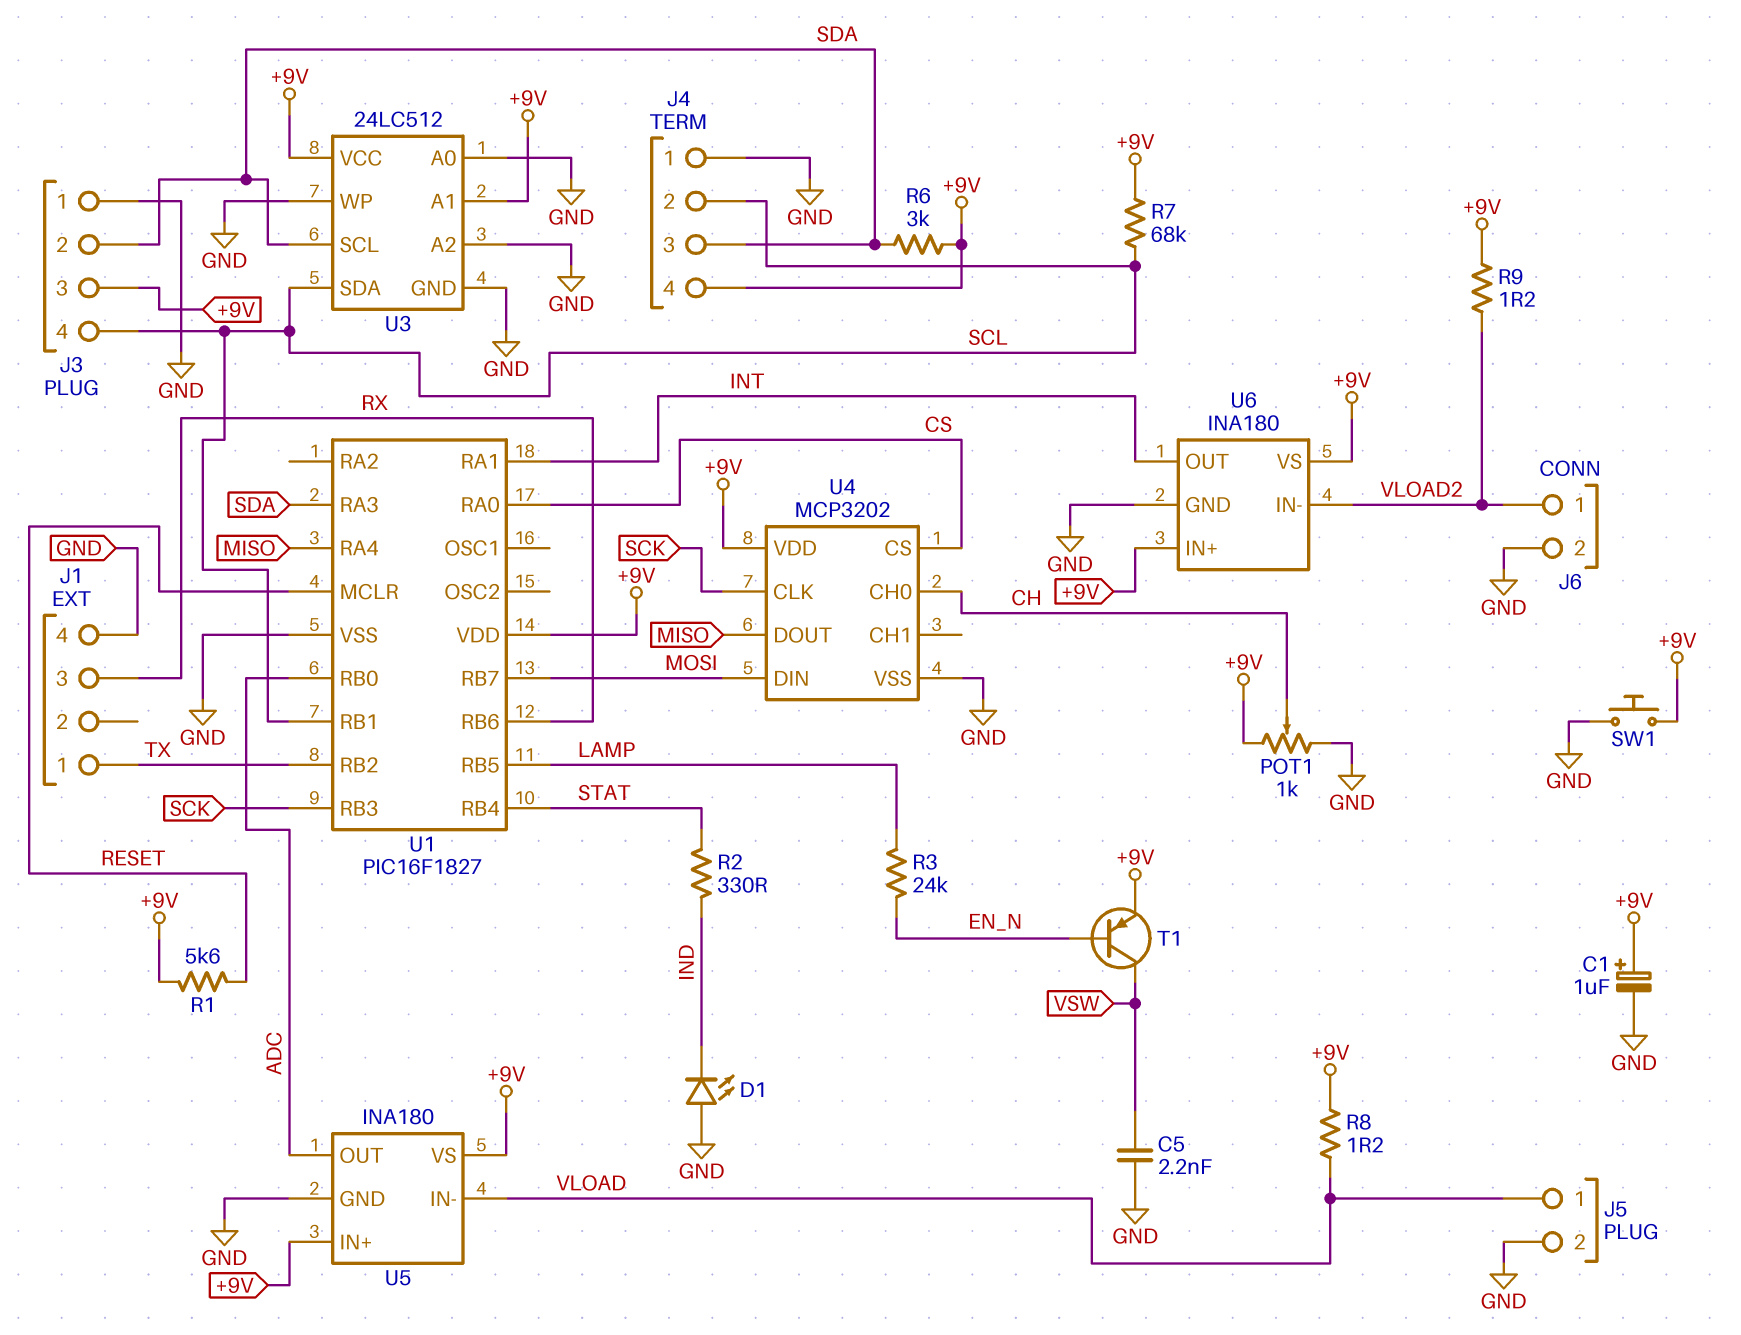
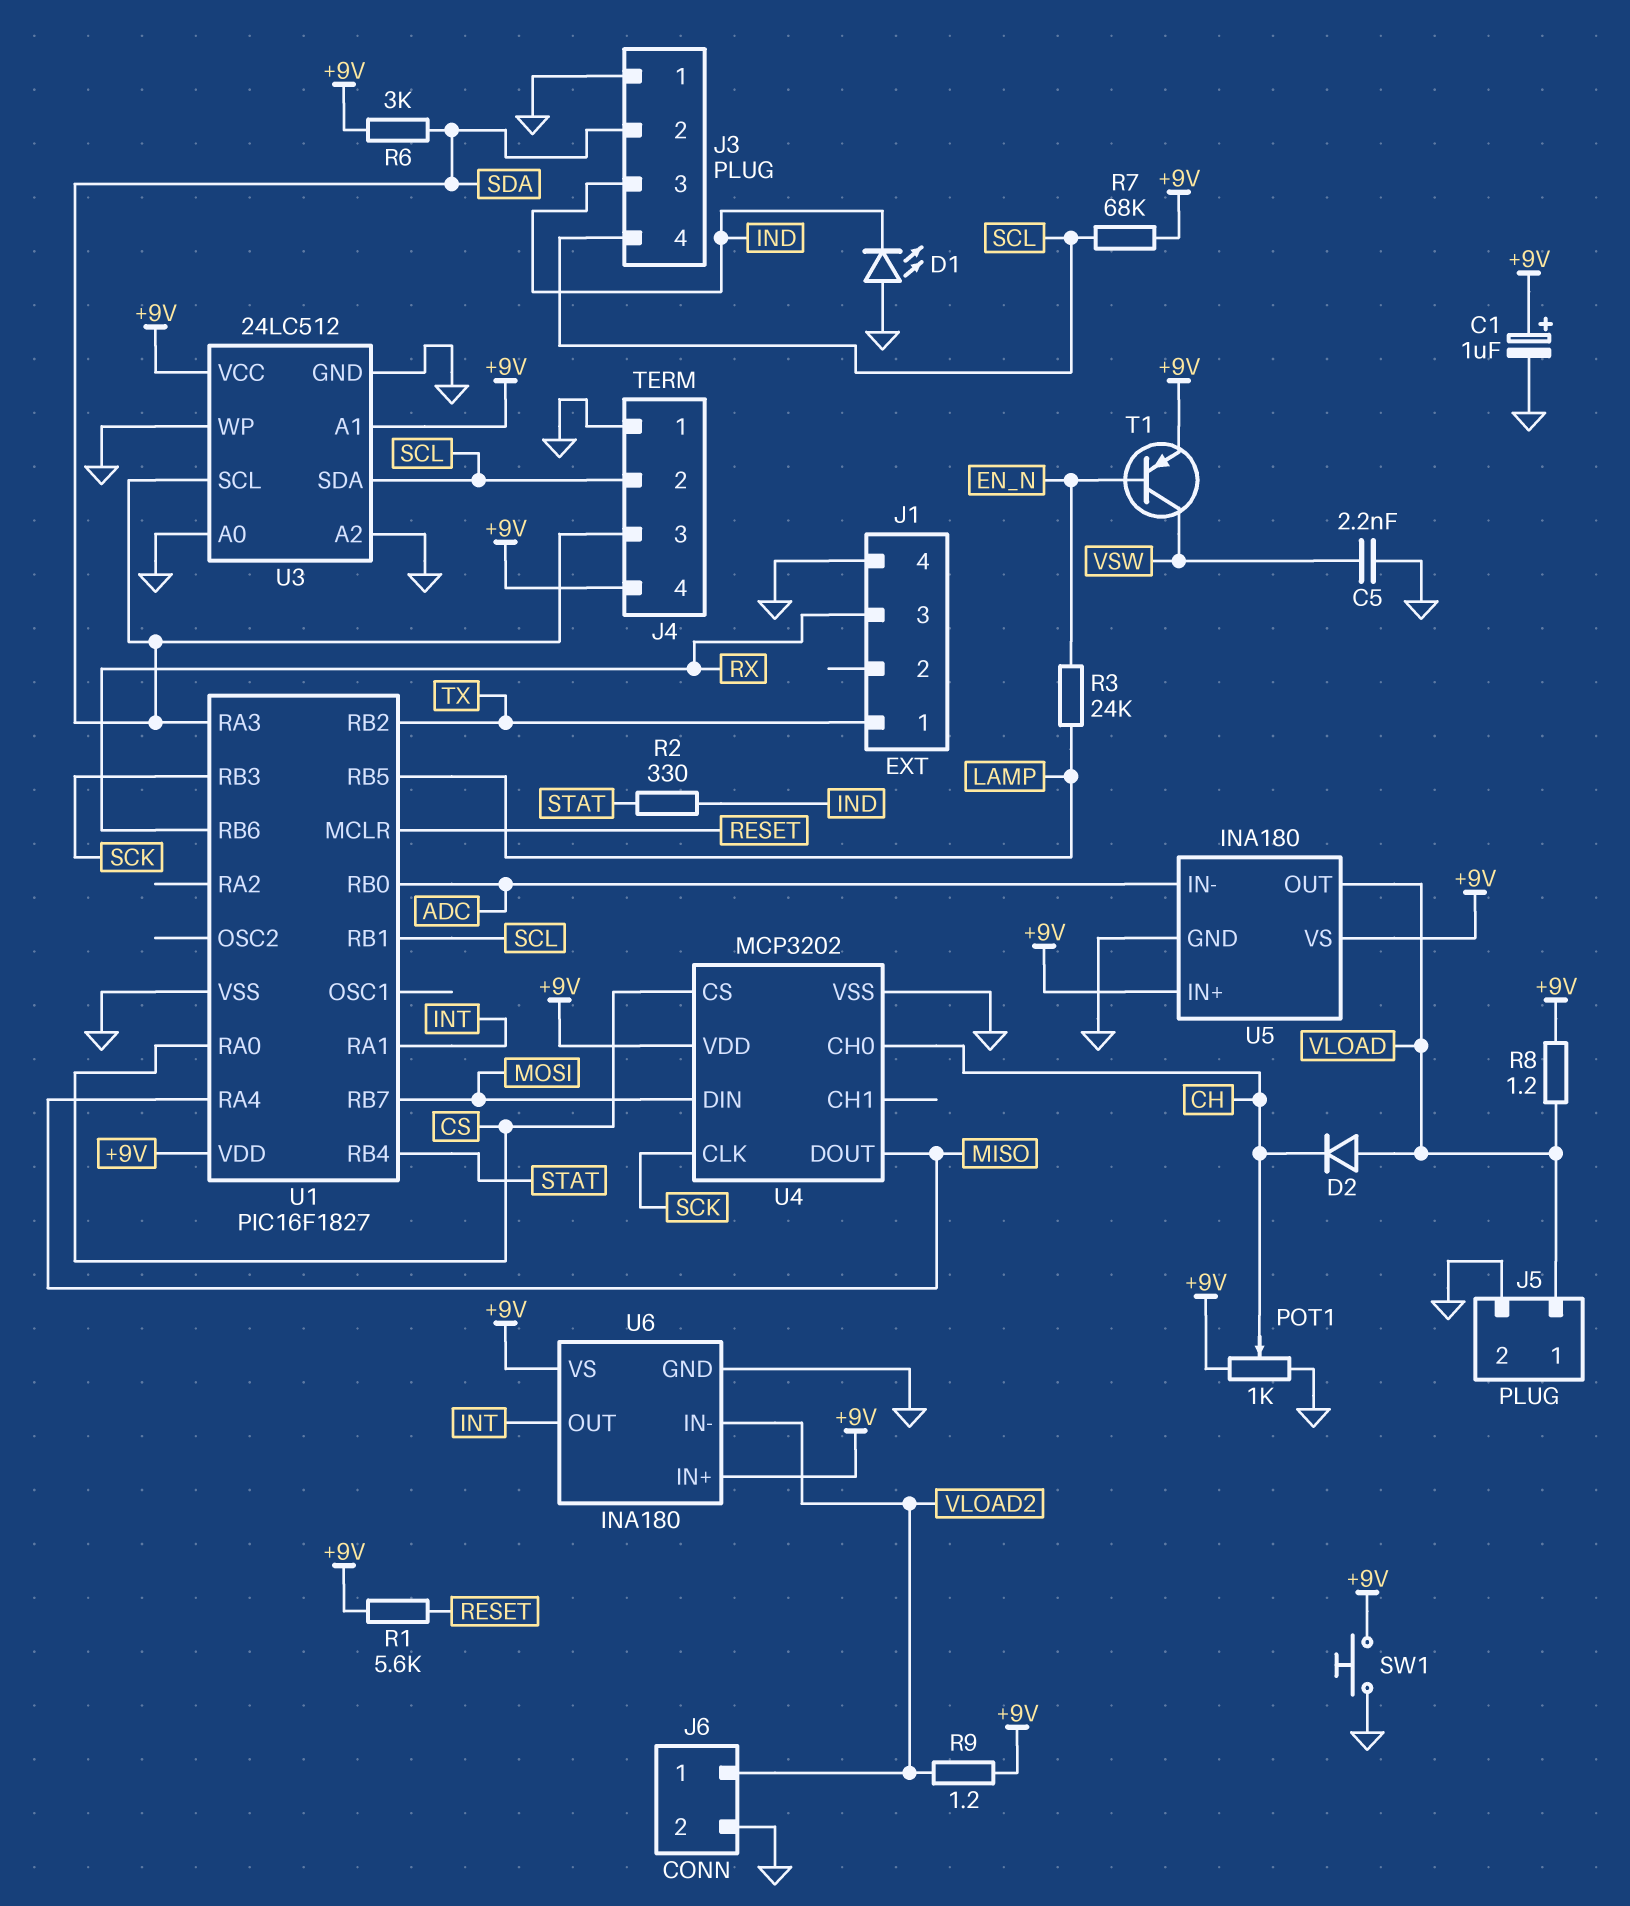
D2: none -> diode (A VLOAD, K CH)
J3 pin 3: +9V -> IND
U5 pin IN-: VLOAD -> ADC
U5 pin OUT: ADC -> VLOAD

